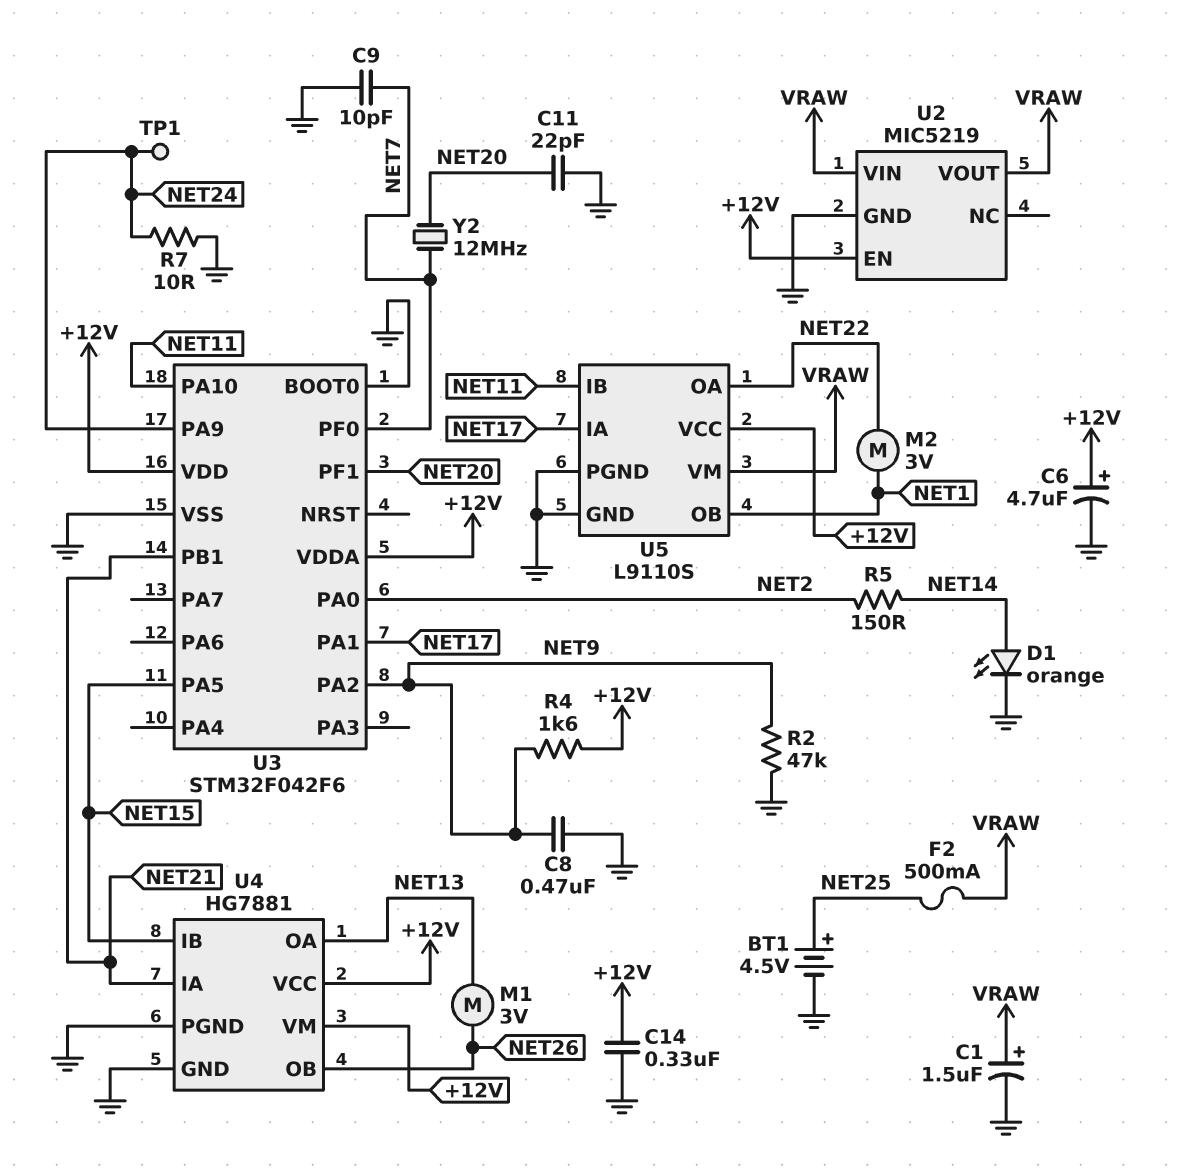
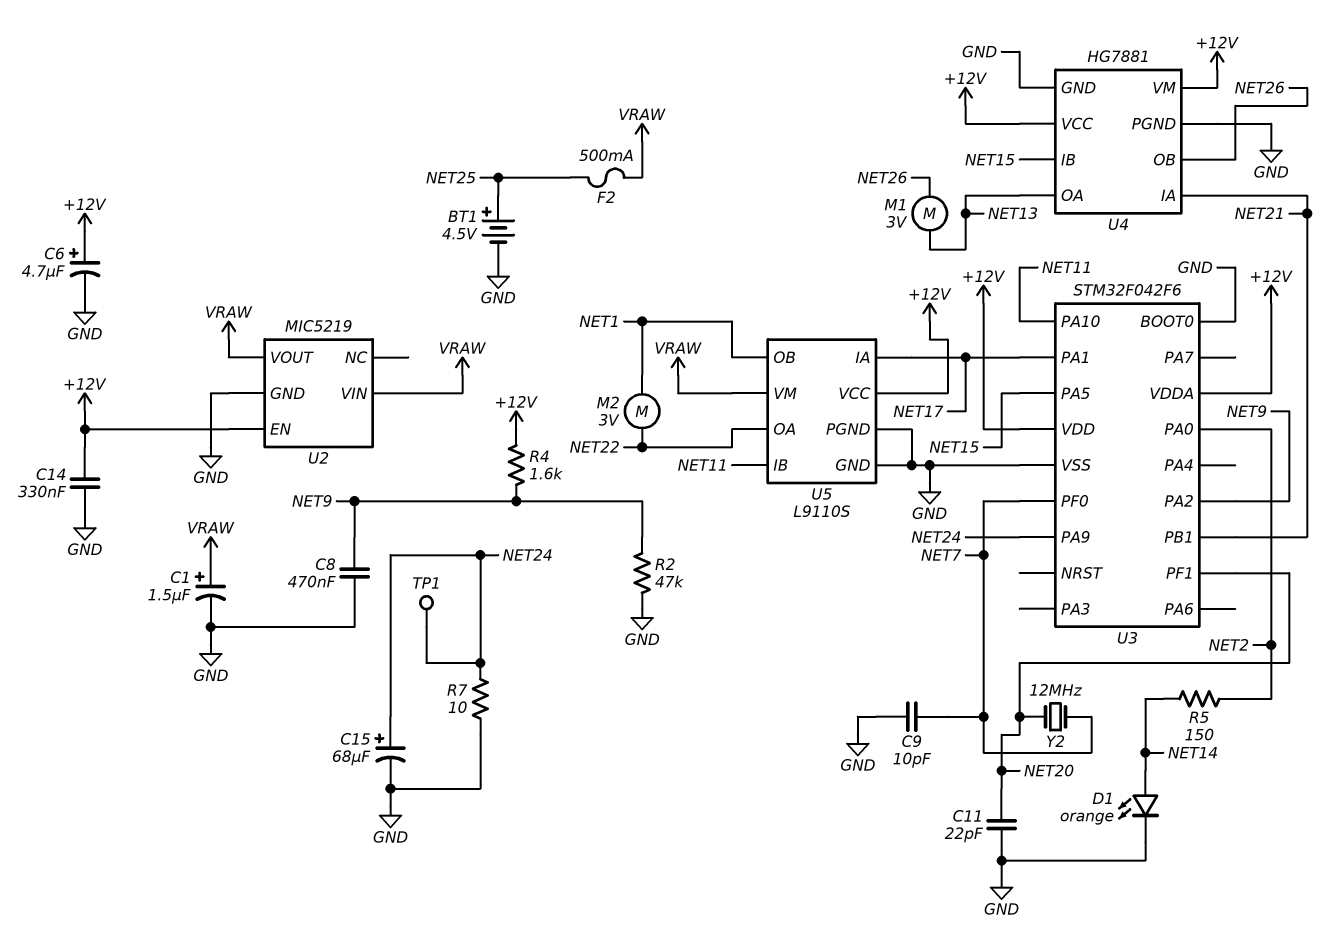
C15: none -> 68uF (plus NET24, minus GND)

